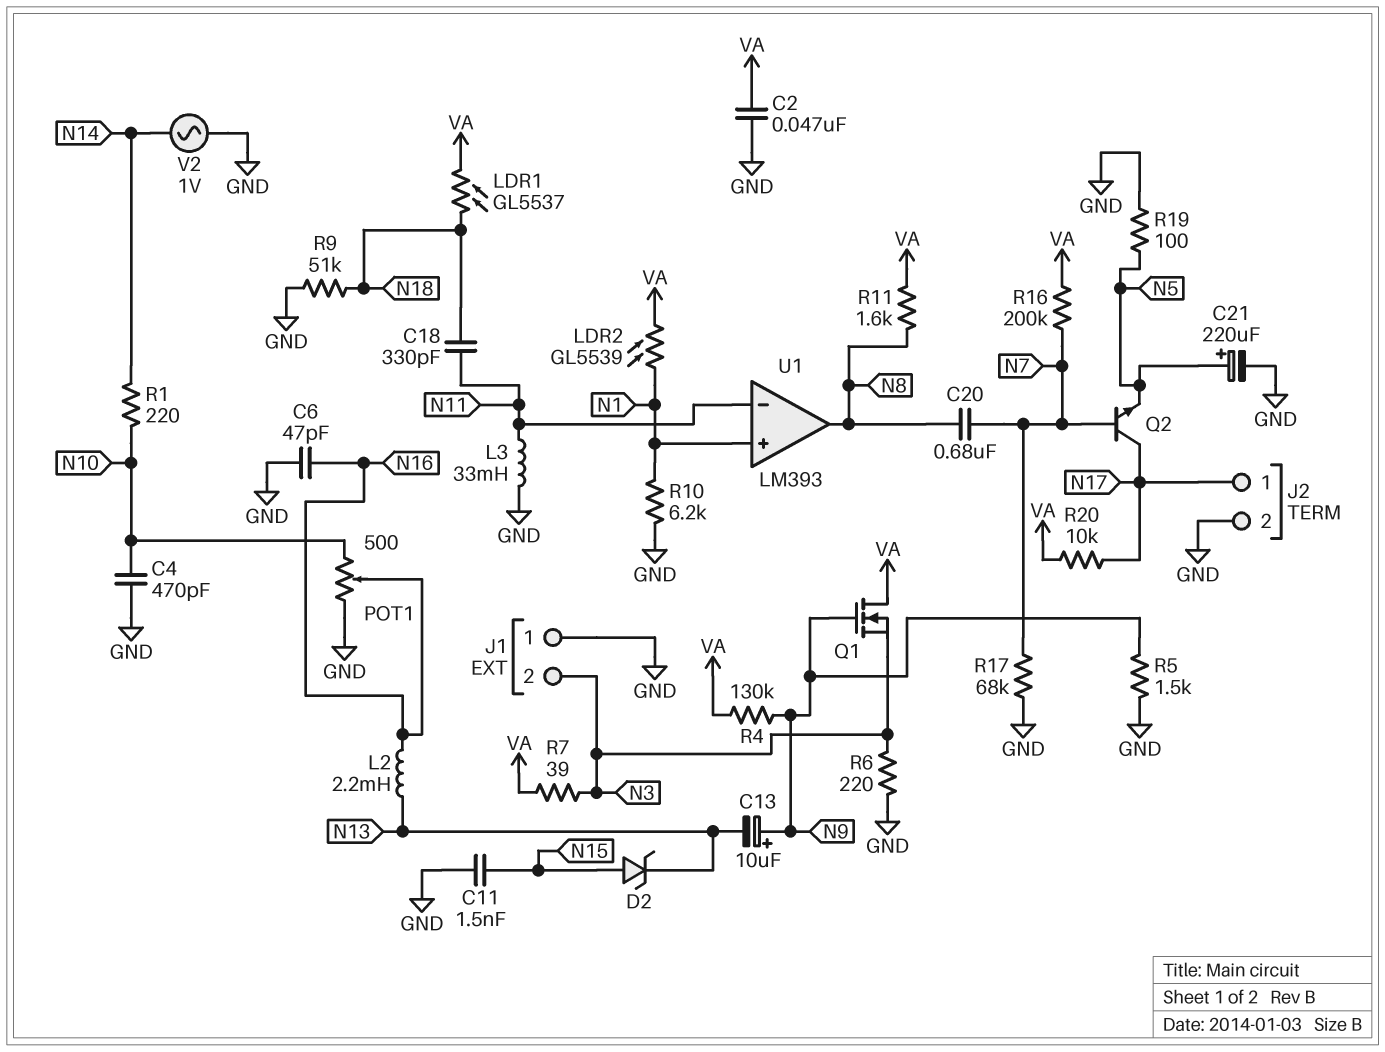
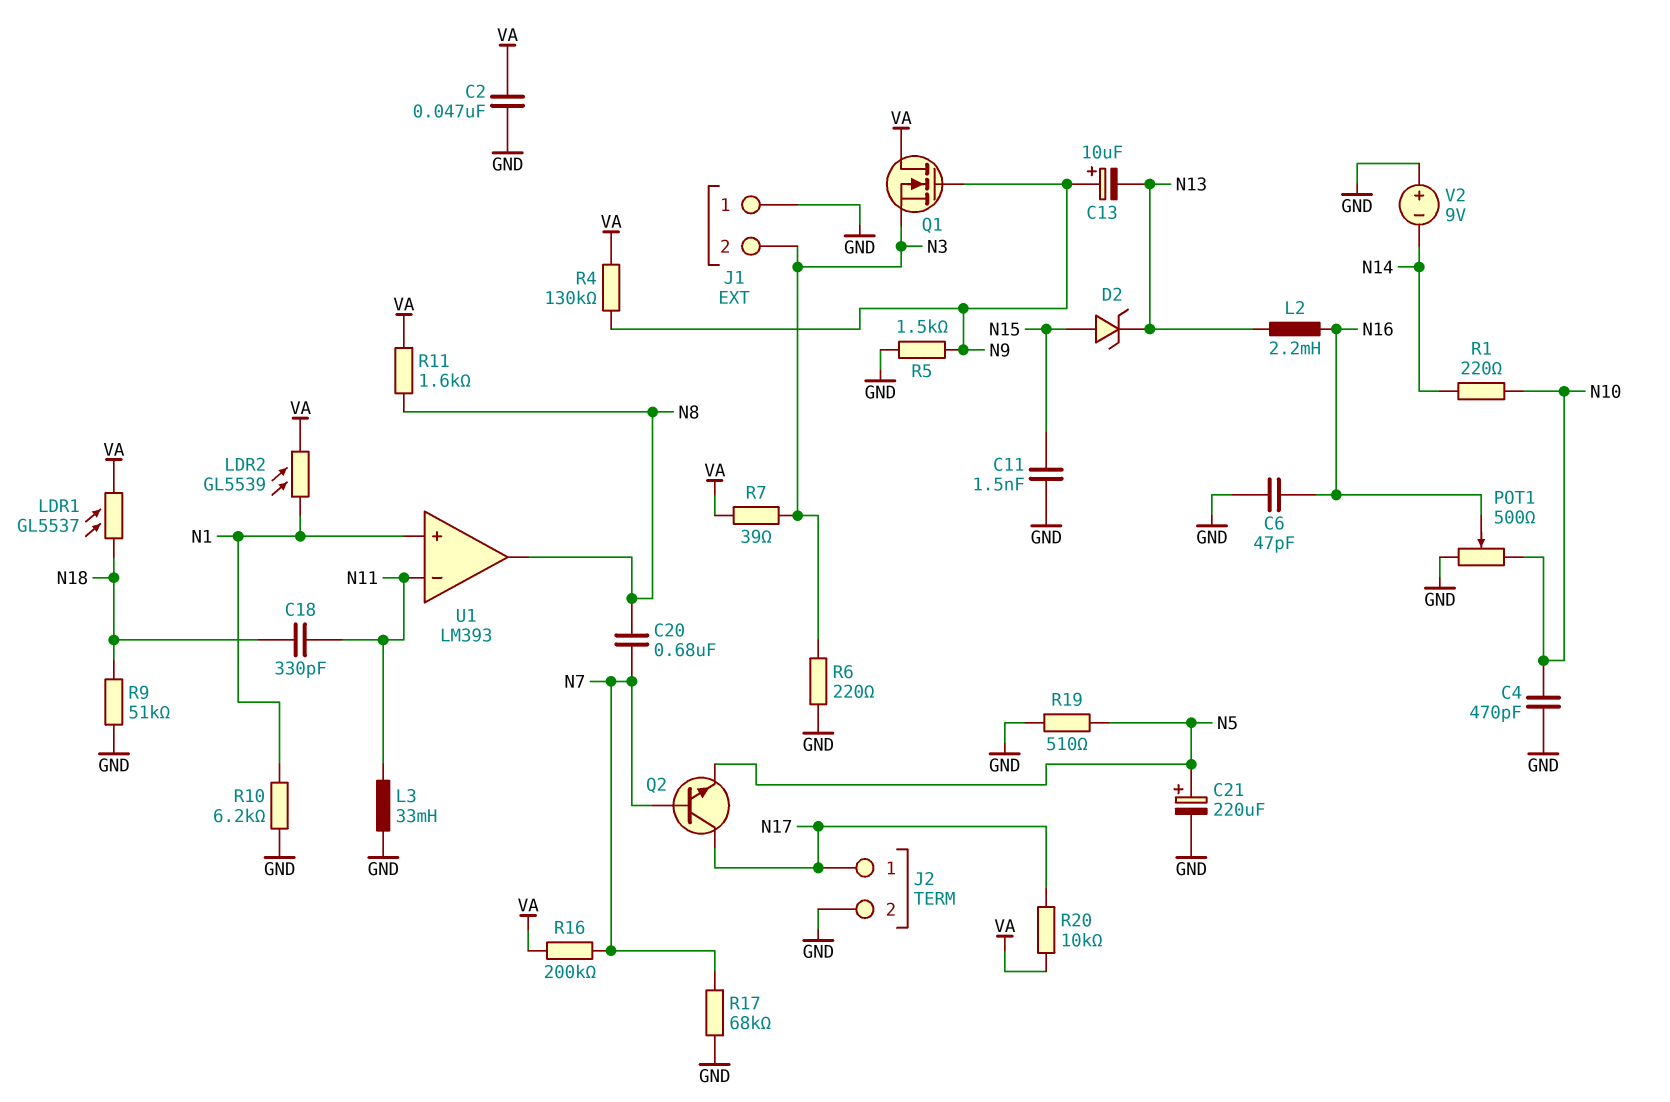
R19: 100 (GND, N5) -> 510 (GND, N5)
V2: AC 1V (GND, N14) -> 9V (plus GND, minus N14)

